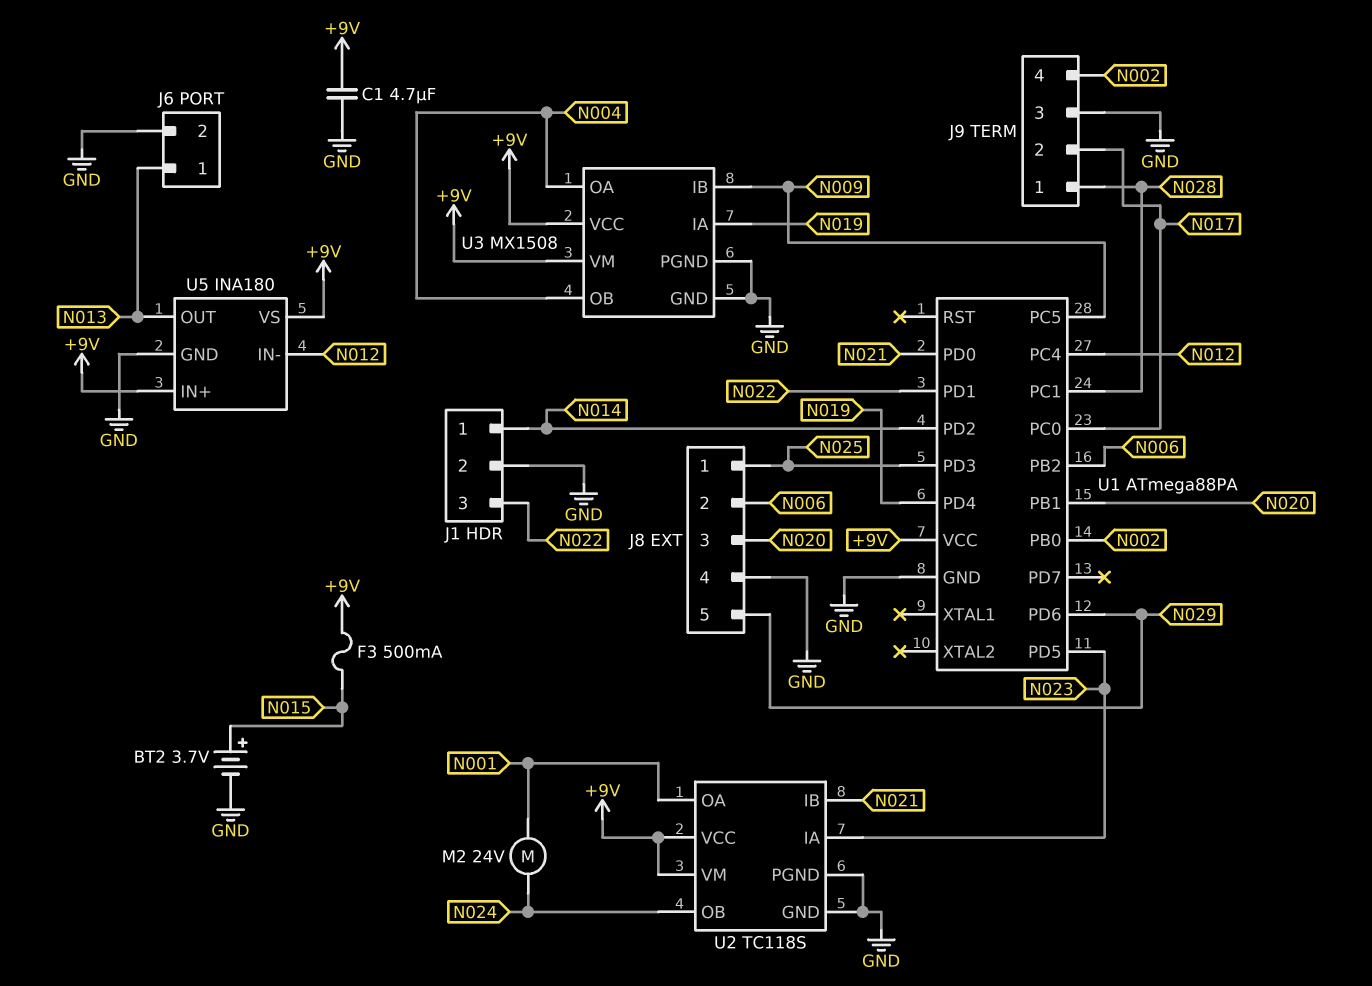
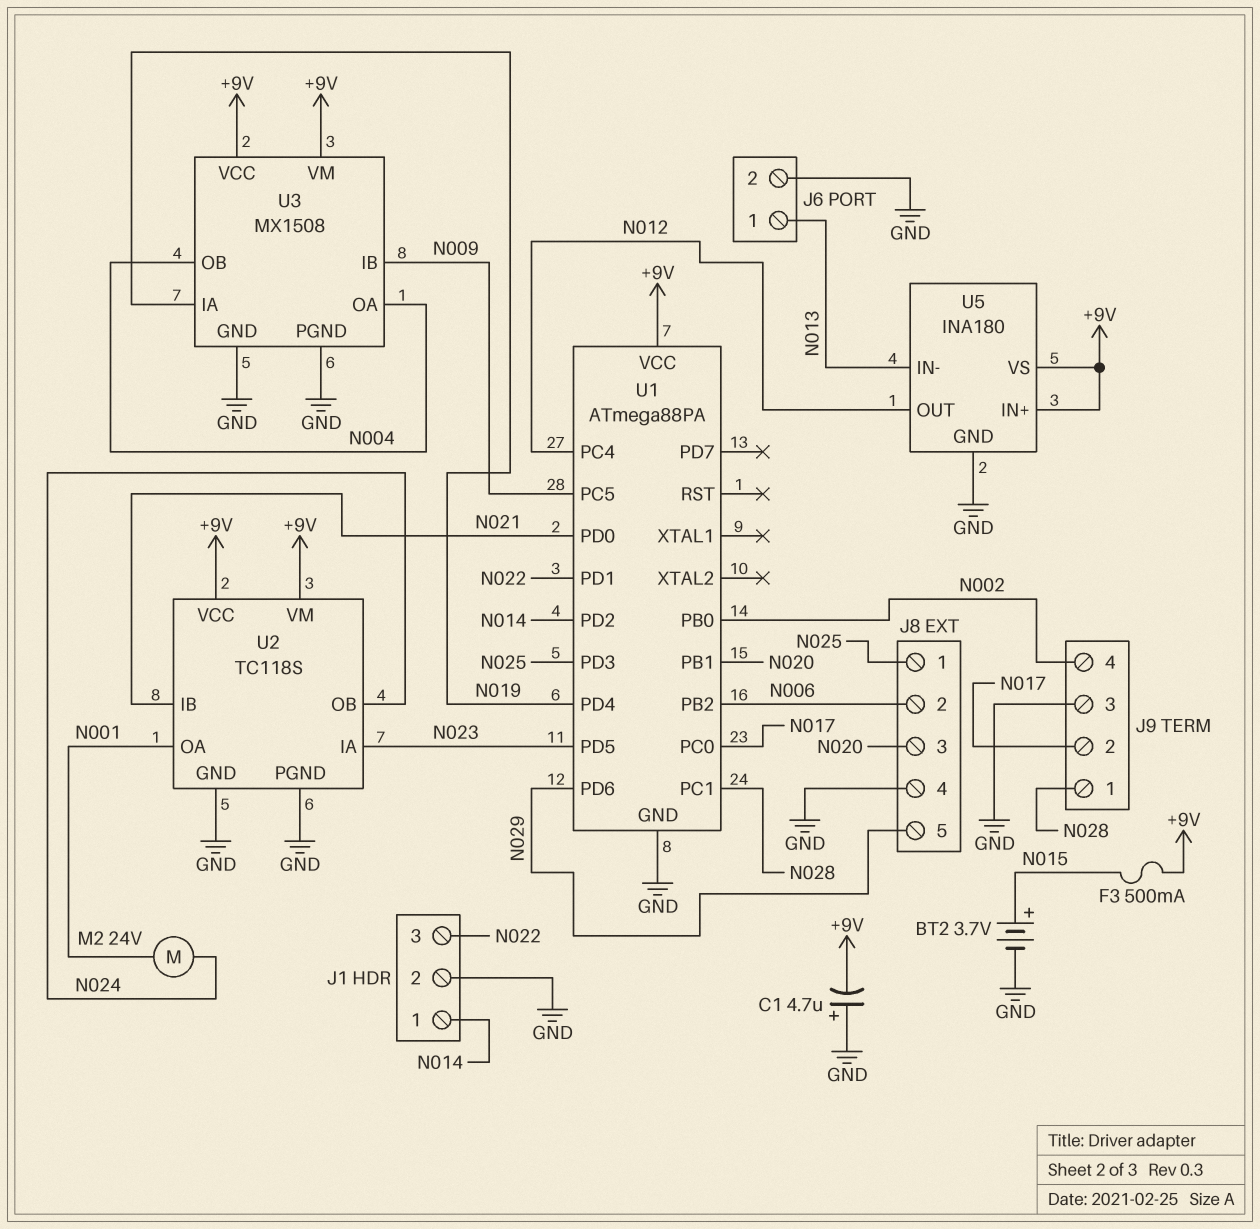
C1: 4.7uF (+9V, GND) -> 4.7uF (plus GND, minus +9V)
U5 pin IN-: N012 -> N013
U5 pin OUT: N013 -> N012

